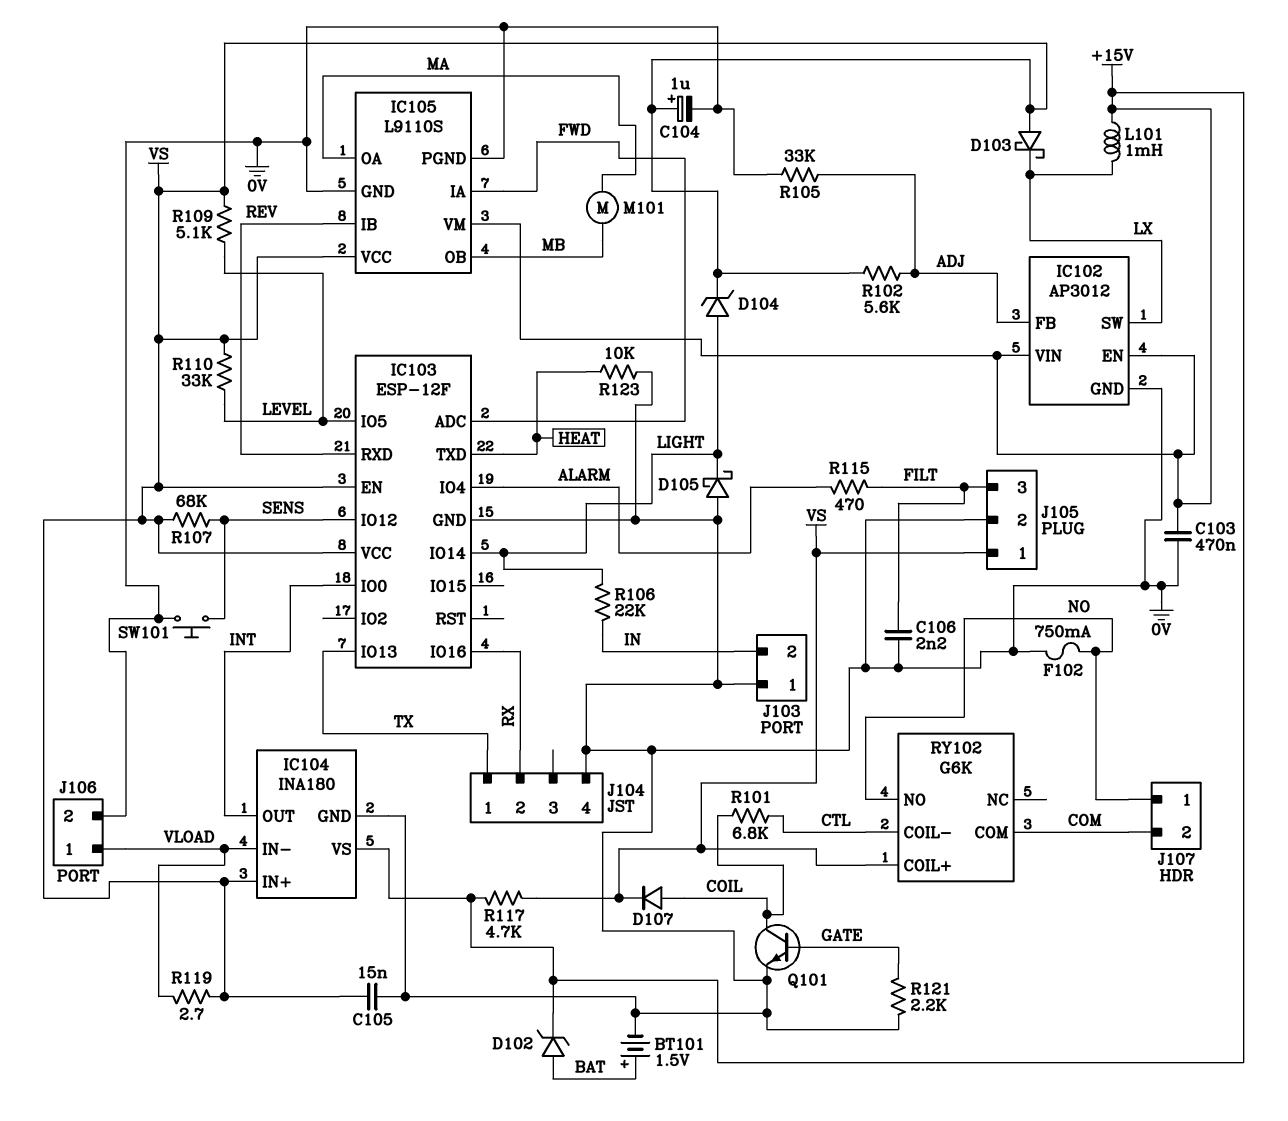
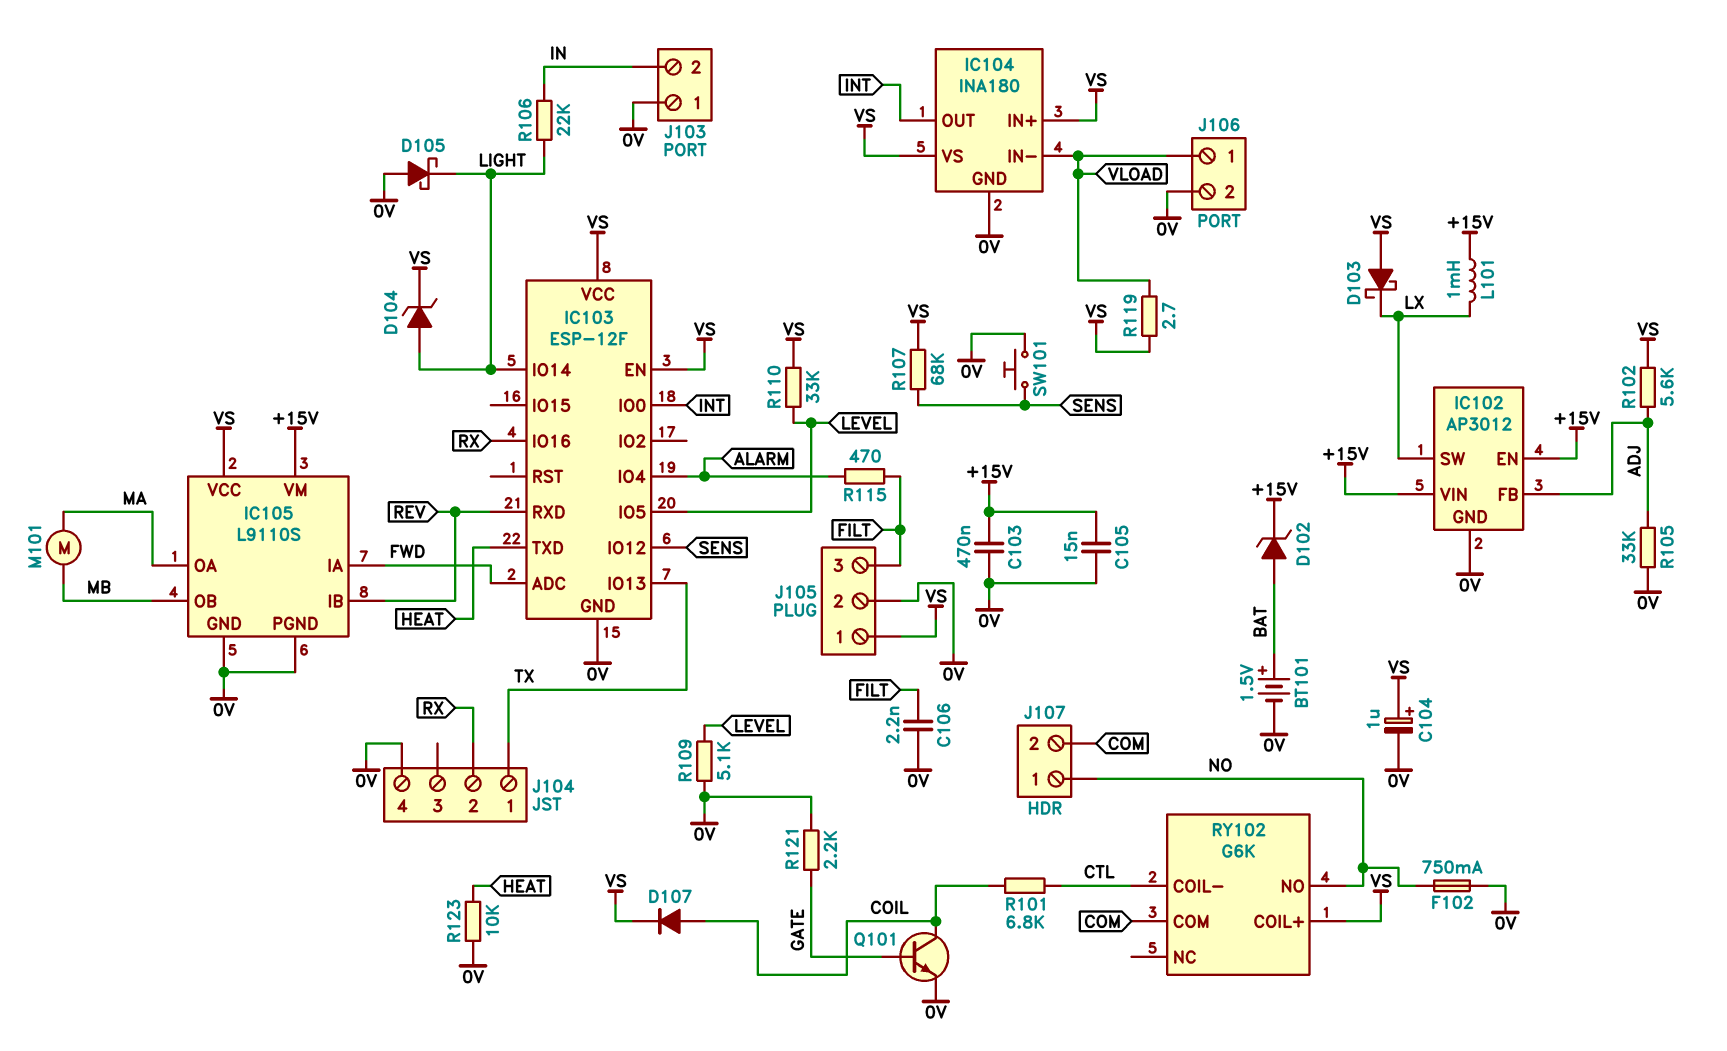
C105: 15nF (0V, VS) -> 15nF (+15V, 0V)
IC104 pin VS: +15V -> VS
R109: 5.1k (LEVEL, VS) -> 5.1k (0V, LEVEL)
R117: 4.7k (+15V, VS) -> none

